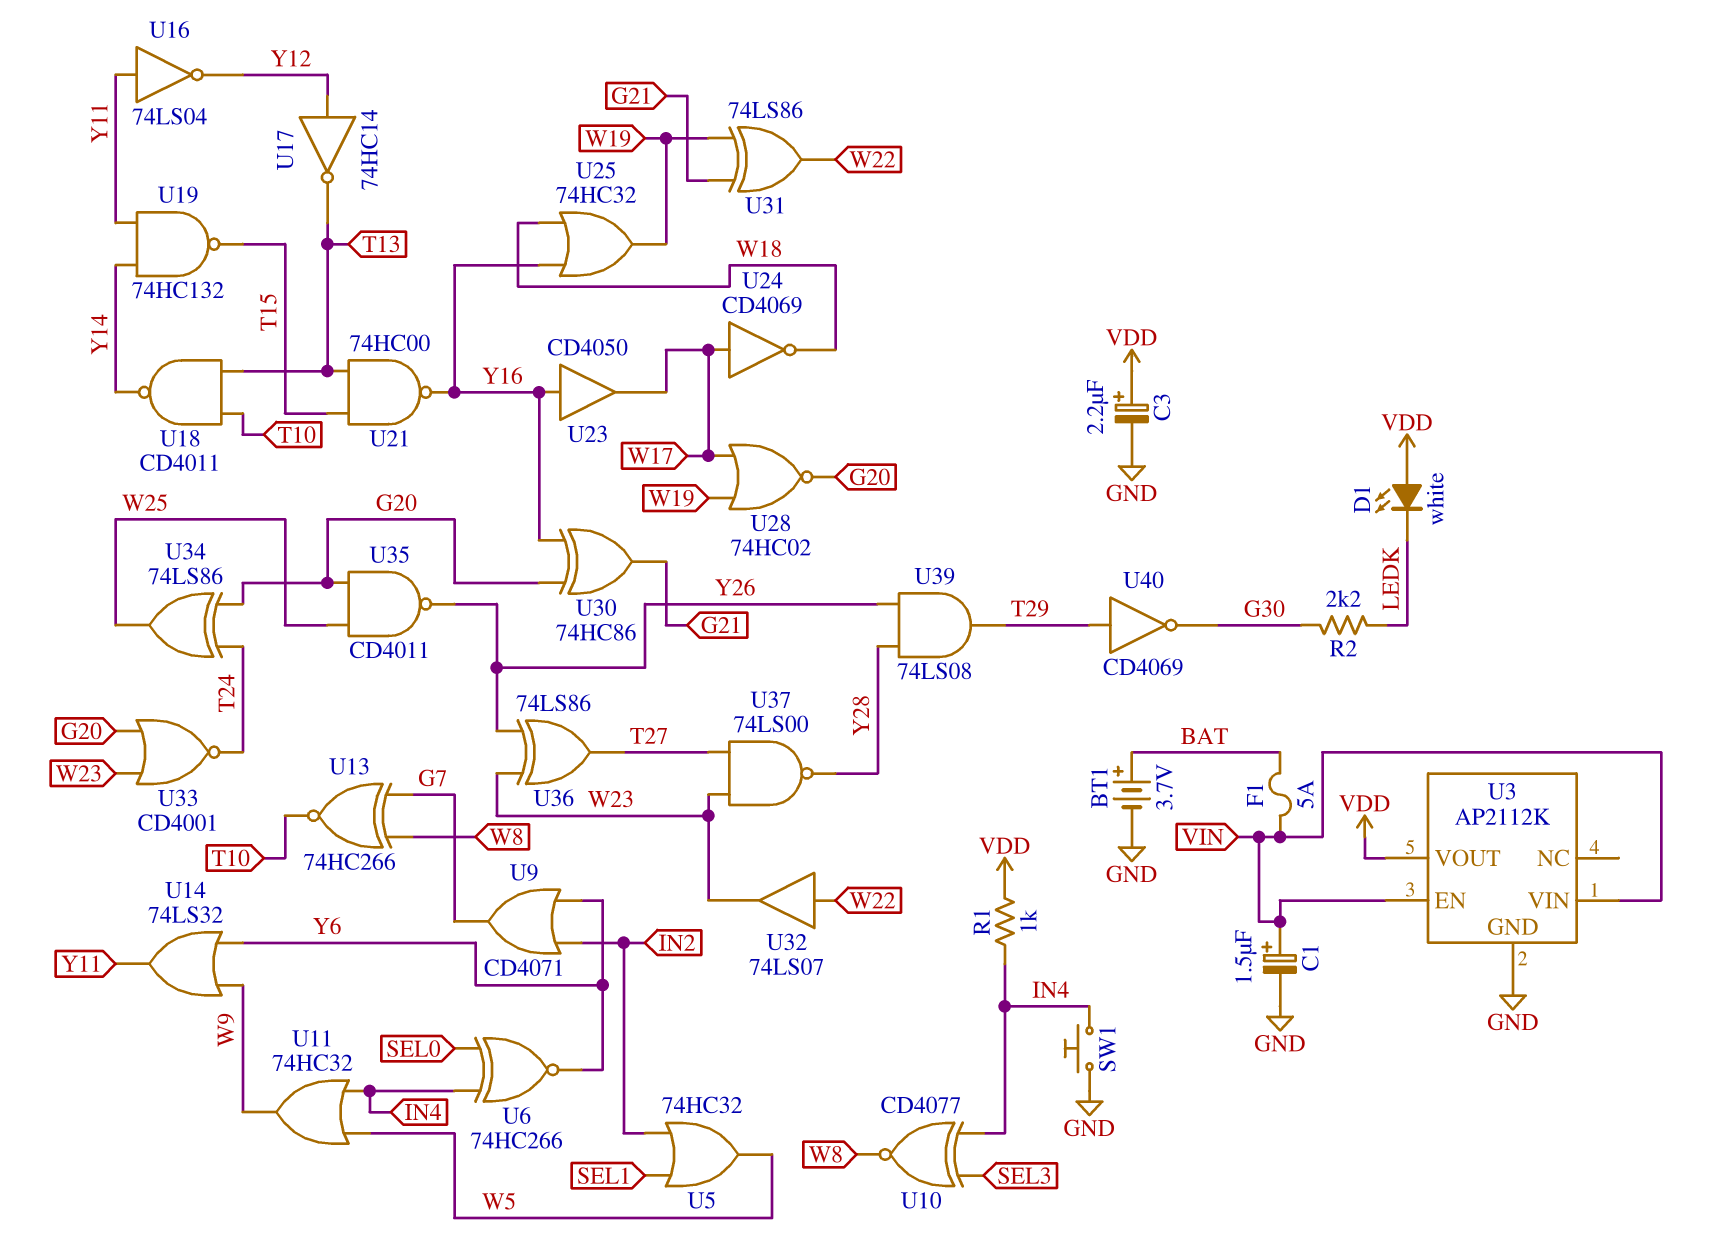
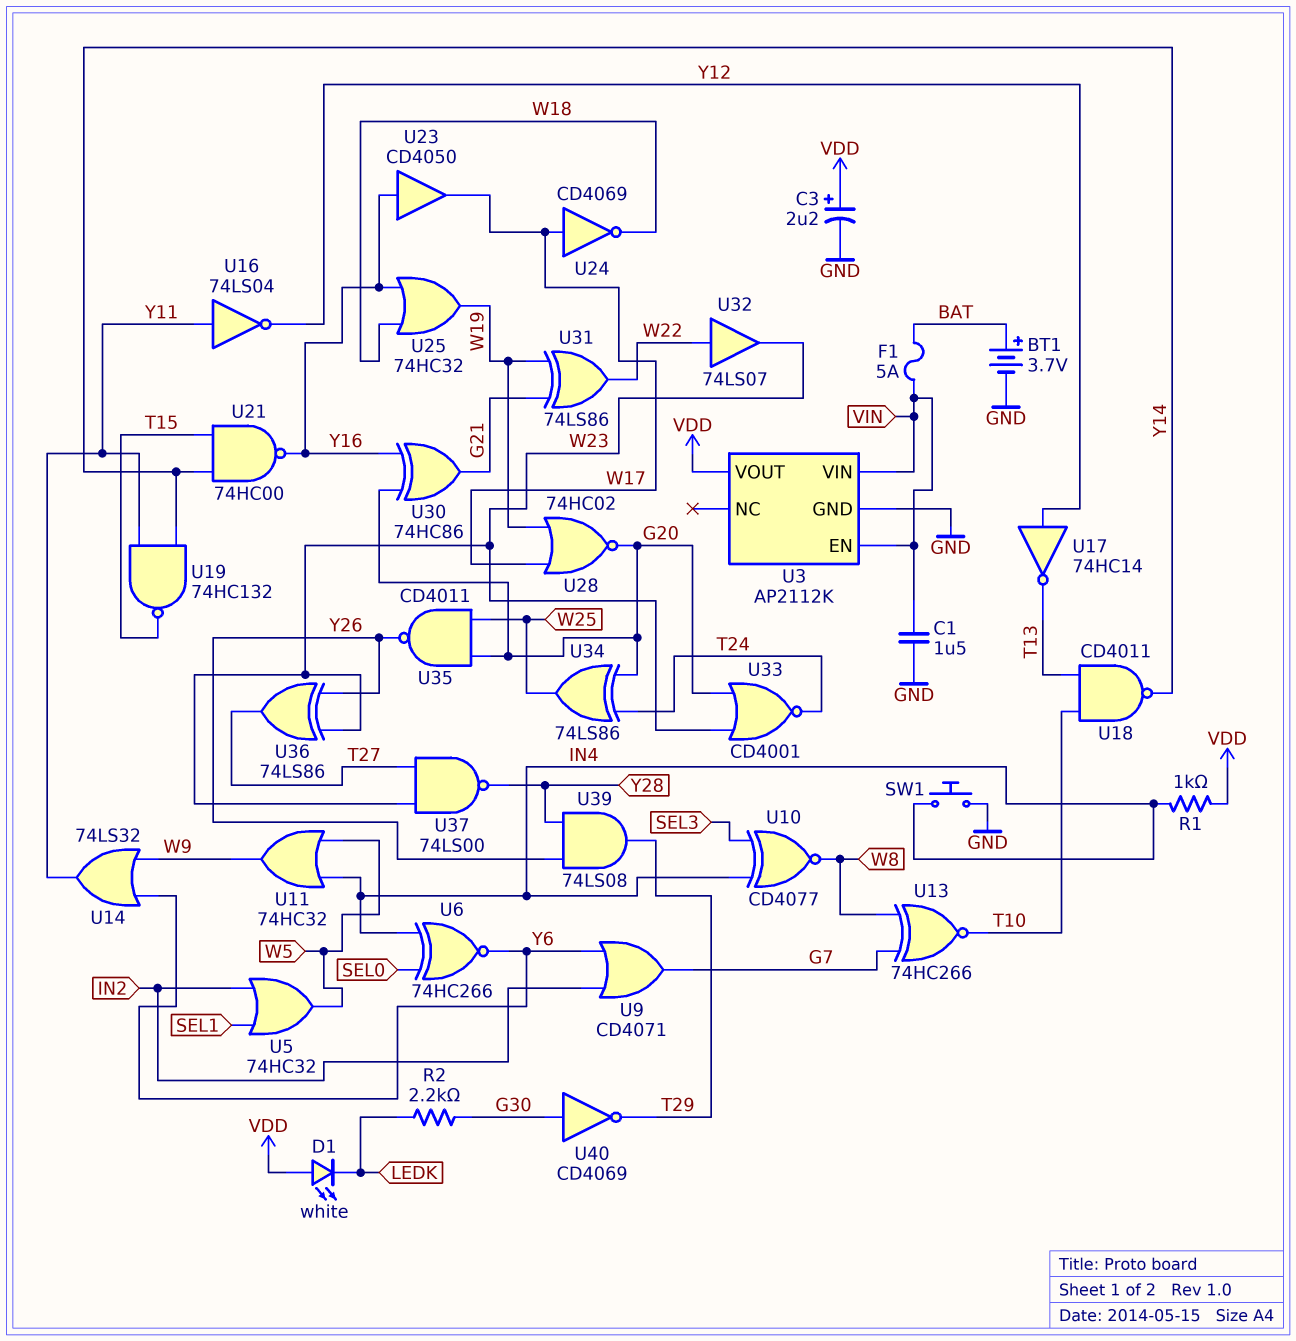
C1: 1.5uF (plus VIN, minus GND) -> 1.5uF (GND, VIN)
U21: NAND 74HC00 (in T13, in T15, out Y16) -> NAND 74HC00 (in T15, in Y14, out Y16)
U40: NOT CD4069 (in T29, out G30) -> NOT CD4069 (in G30, out T29)

